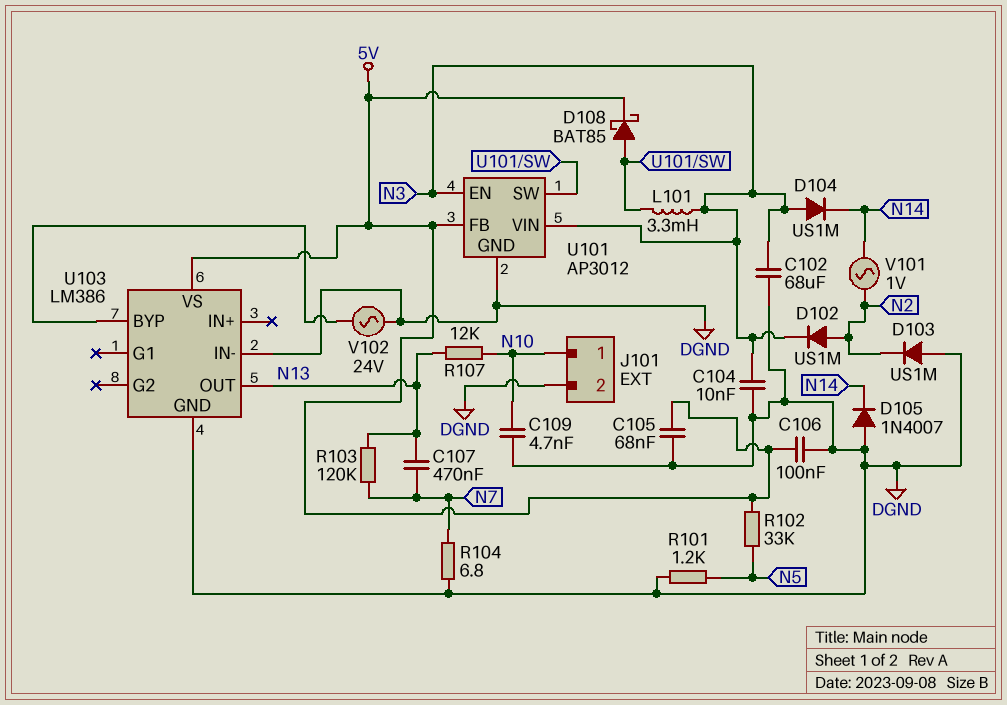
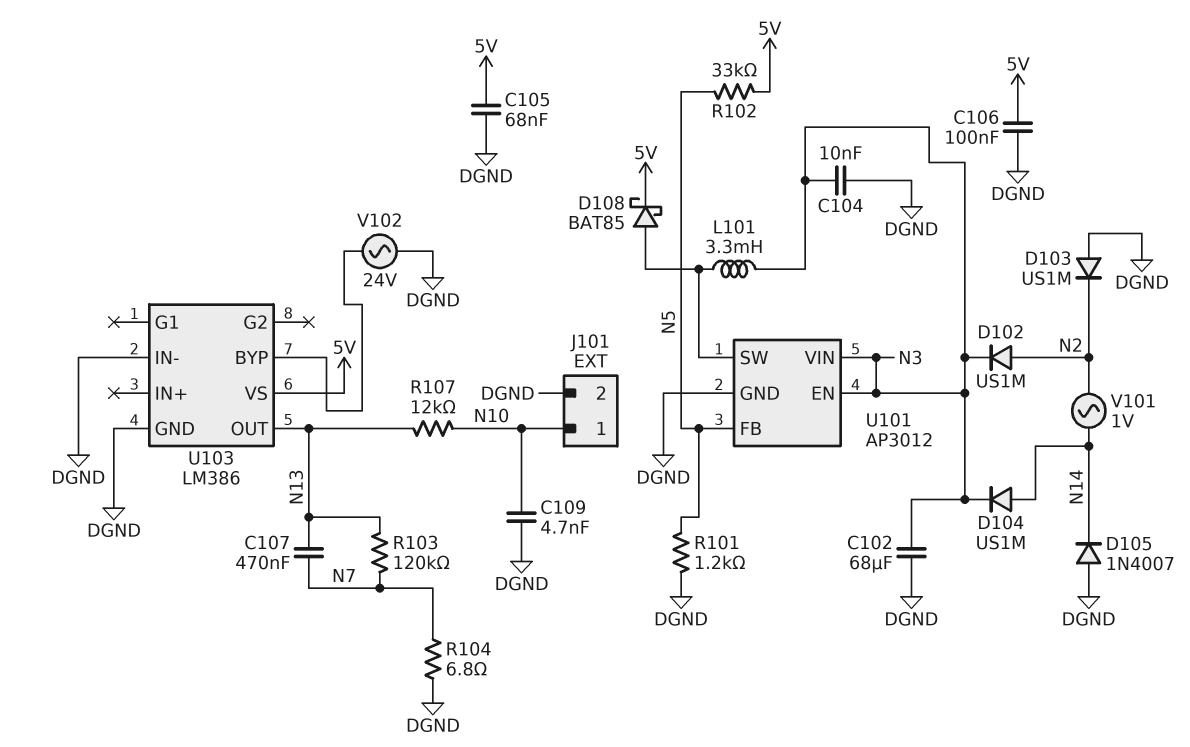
D104: diode US1M (A N3, K N14) -> diode US1M (A N14, K N3)
U101 pin FB: 5V -> N5

